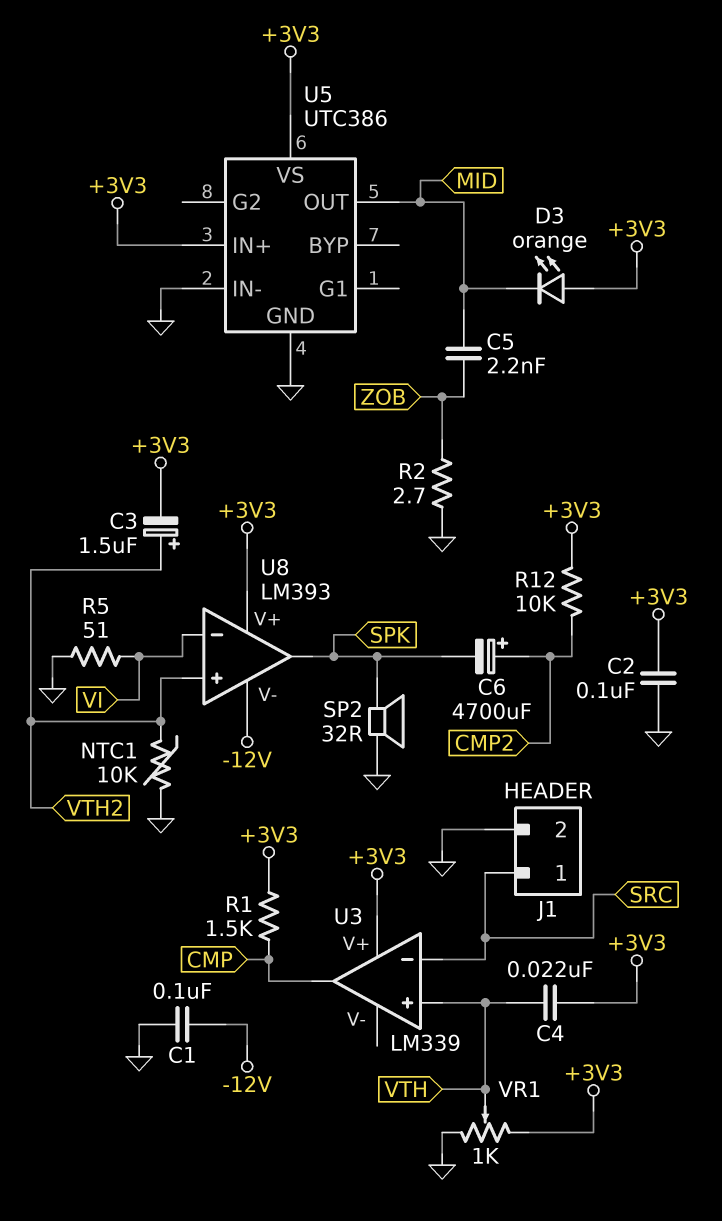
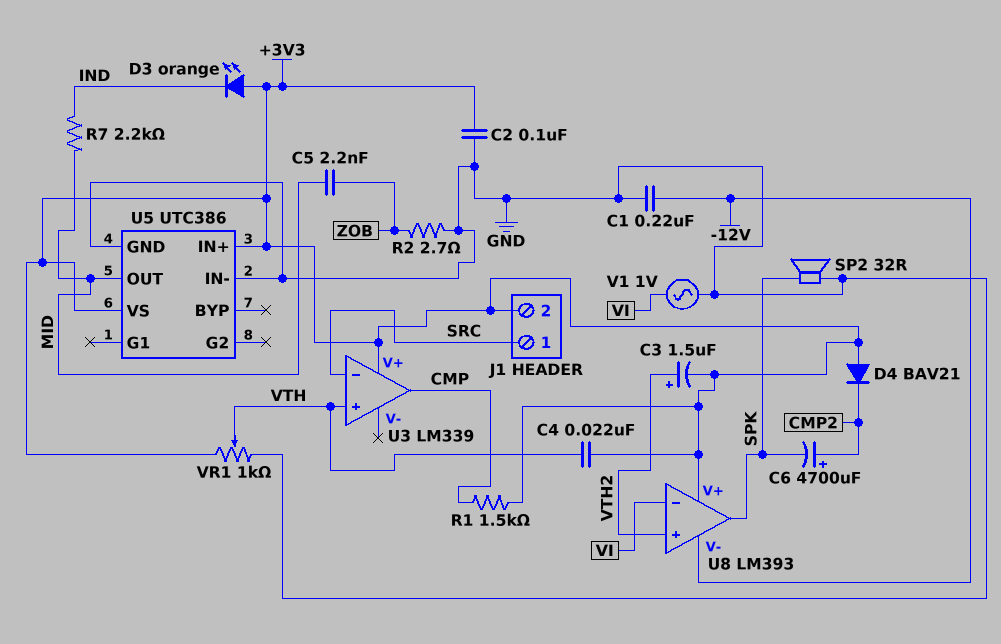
C1: 100nF (-12V, GND) -> 220nF (-12V, GND)
D3: LED orange (A +3V3, K MID) -> LED orange (A +3V3, K IND)
D4: none -> diode BAV21 (A +3V3, K CMP2)
J1 pin 2: GND -> +3V3
NTC1: 10k (GND, VTH2) -> none
R5: 51 (GND, VI) -> none
R7: none -> 2.2k (IND, MID)
R12: 10k (+3V3, CMP2) -> none
V1: none -> AC 1V (GND, VI)

